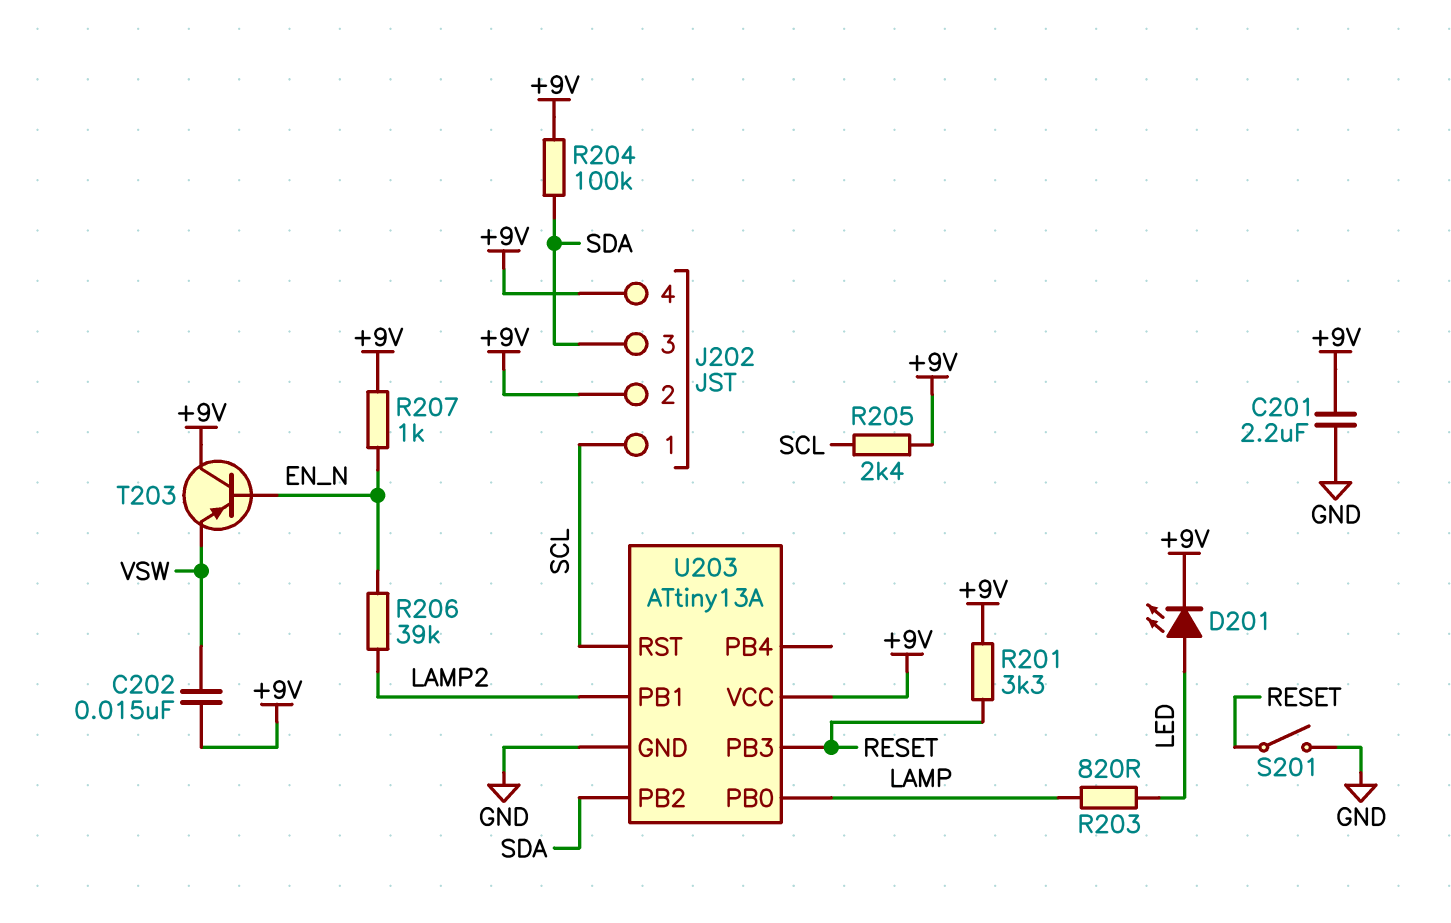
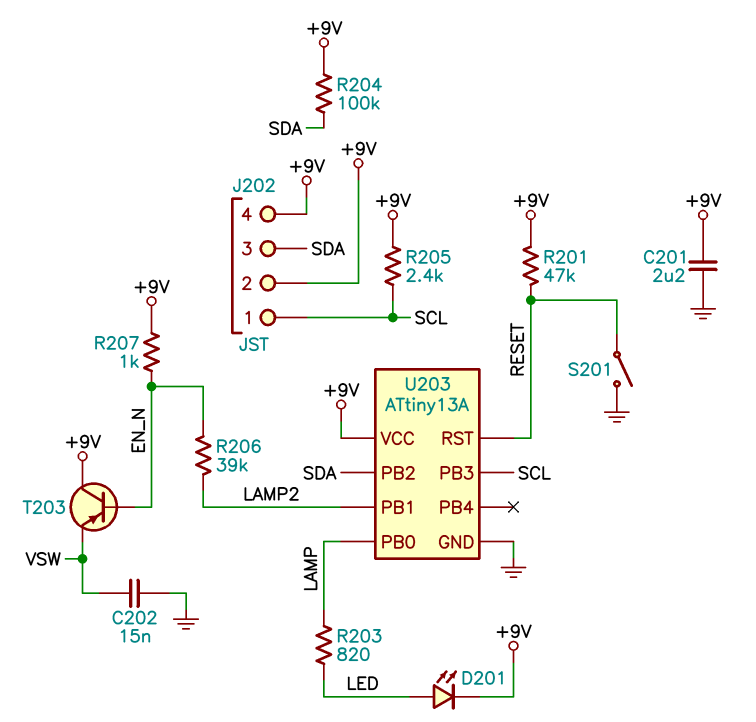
C202: 15nF (+9V, VSW) -> 15nF (GND, VSW)
R201: 3.3k (+9V, RESET) -> 47k (+9V, RESET)
U203 pin PB3: RESET -> SCL
U203 pin RST: SCL -> RESET

